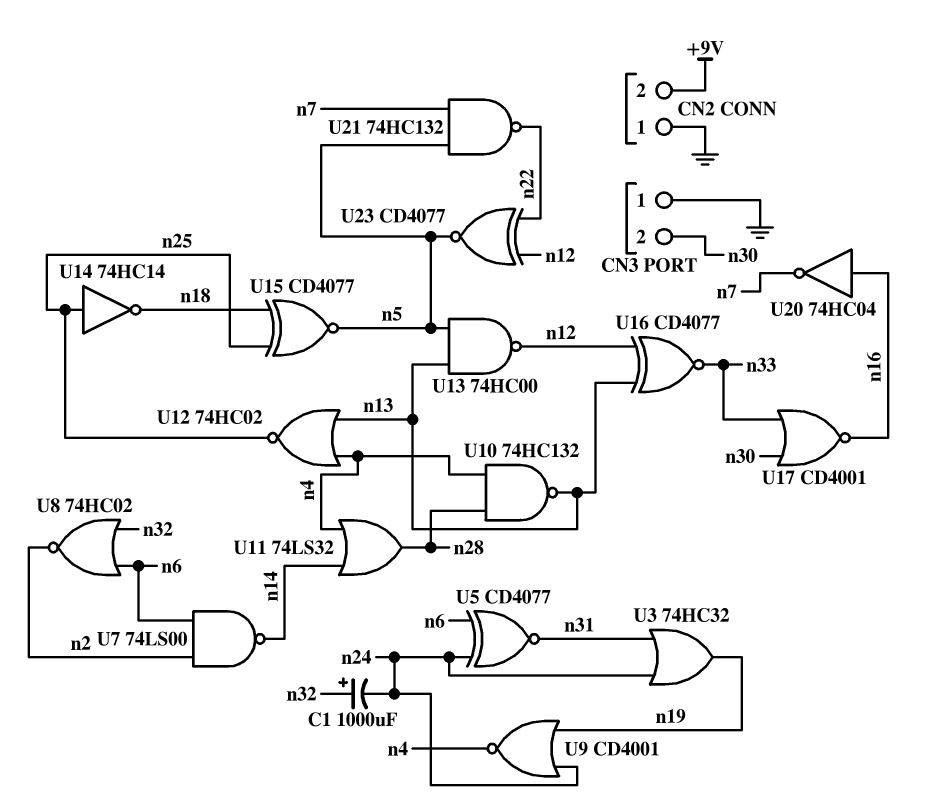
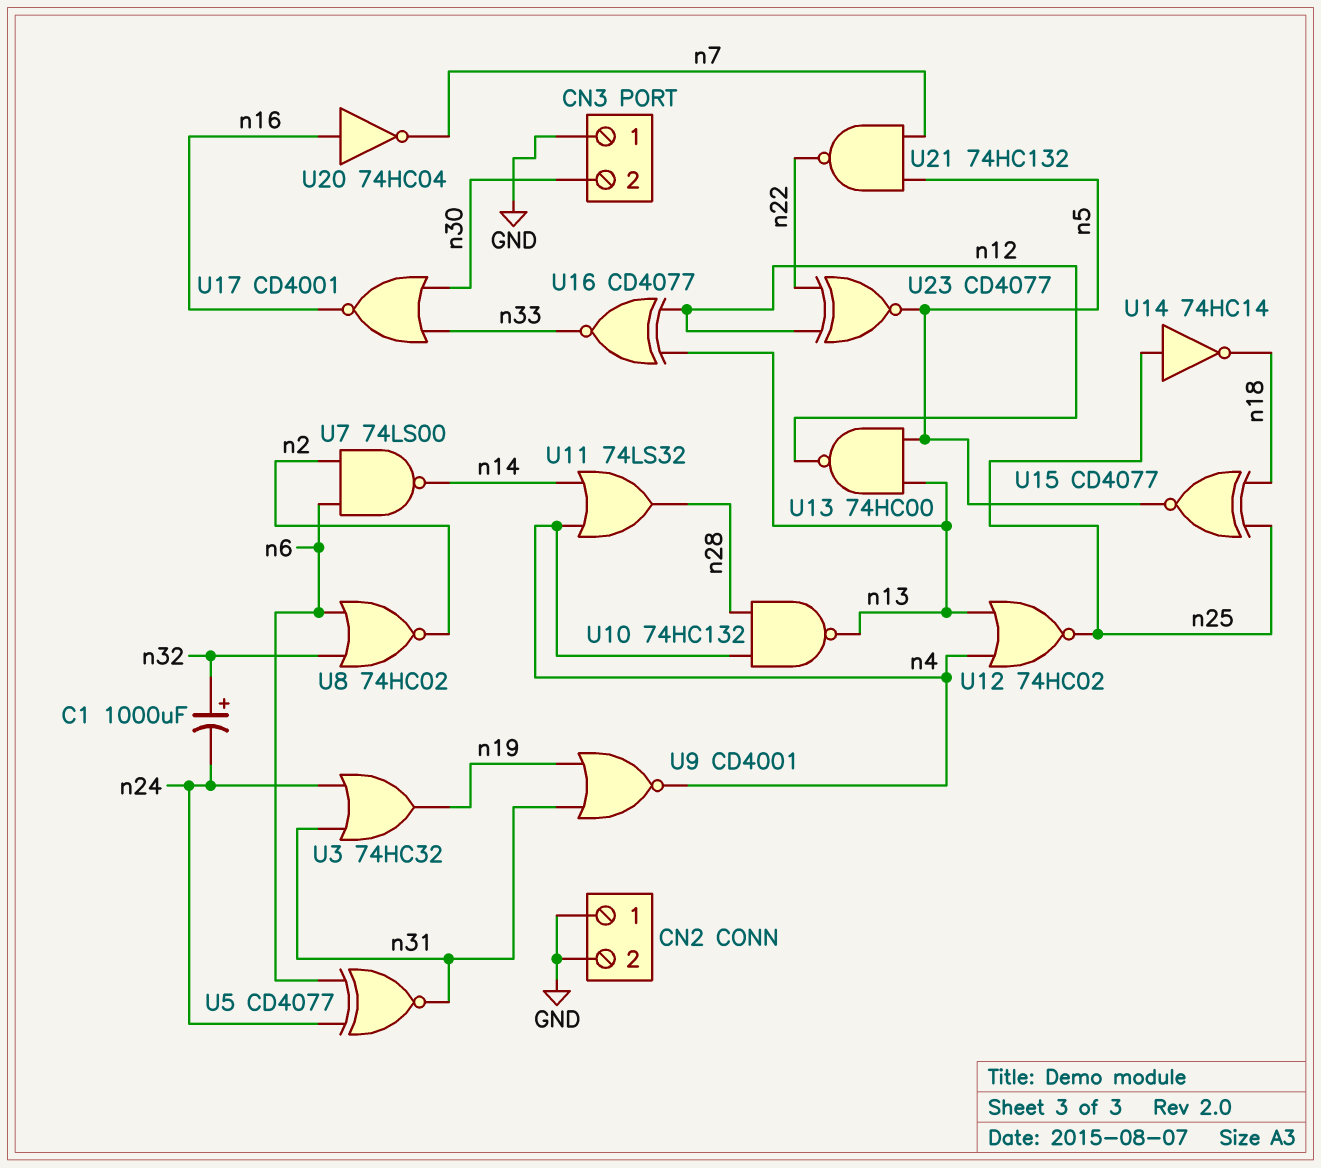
CN2 pin 2: +9V -> GND
U9: NOR CD4001 (in n19, in n24, out n4) -> NOR CD4001 (in n19, in n31, out n4)

